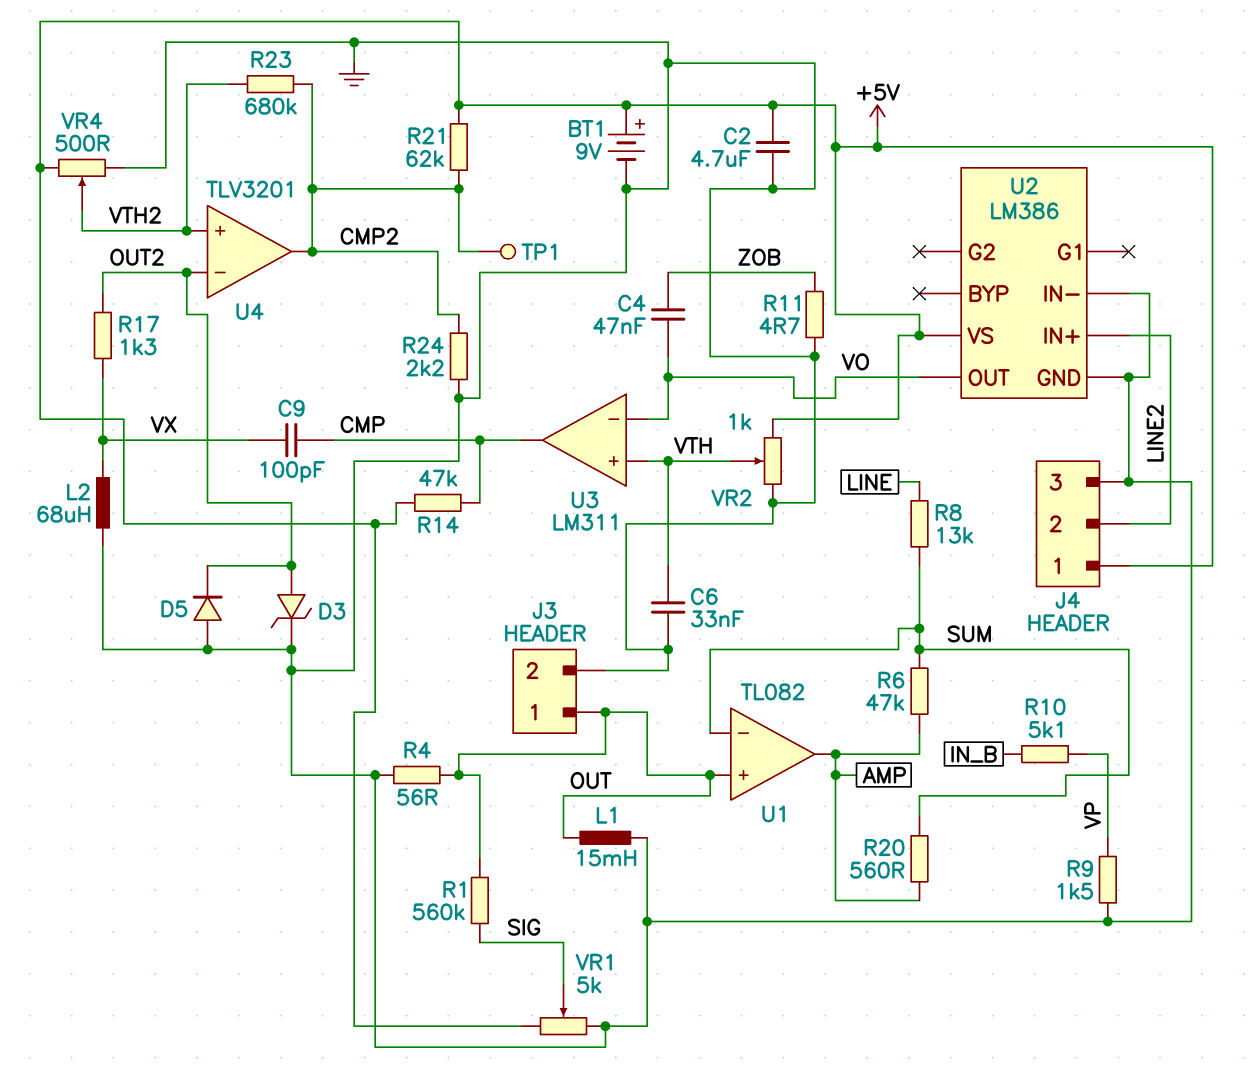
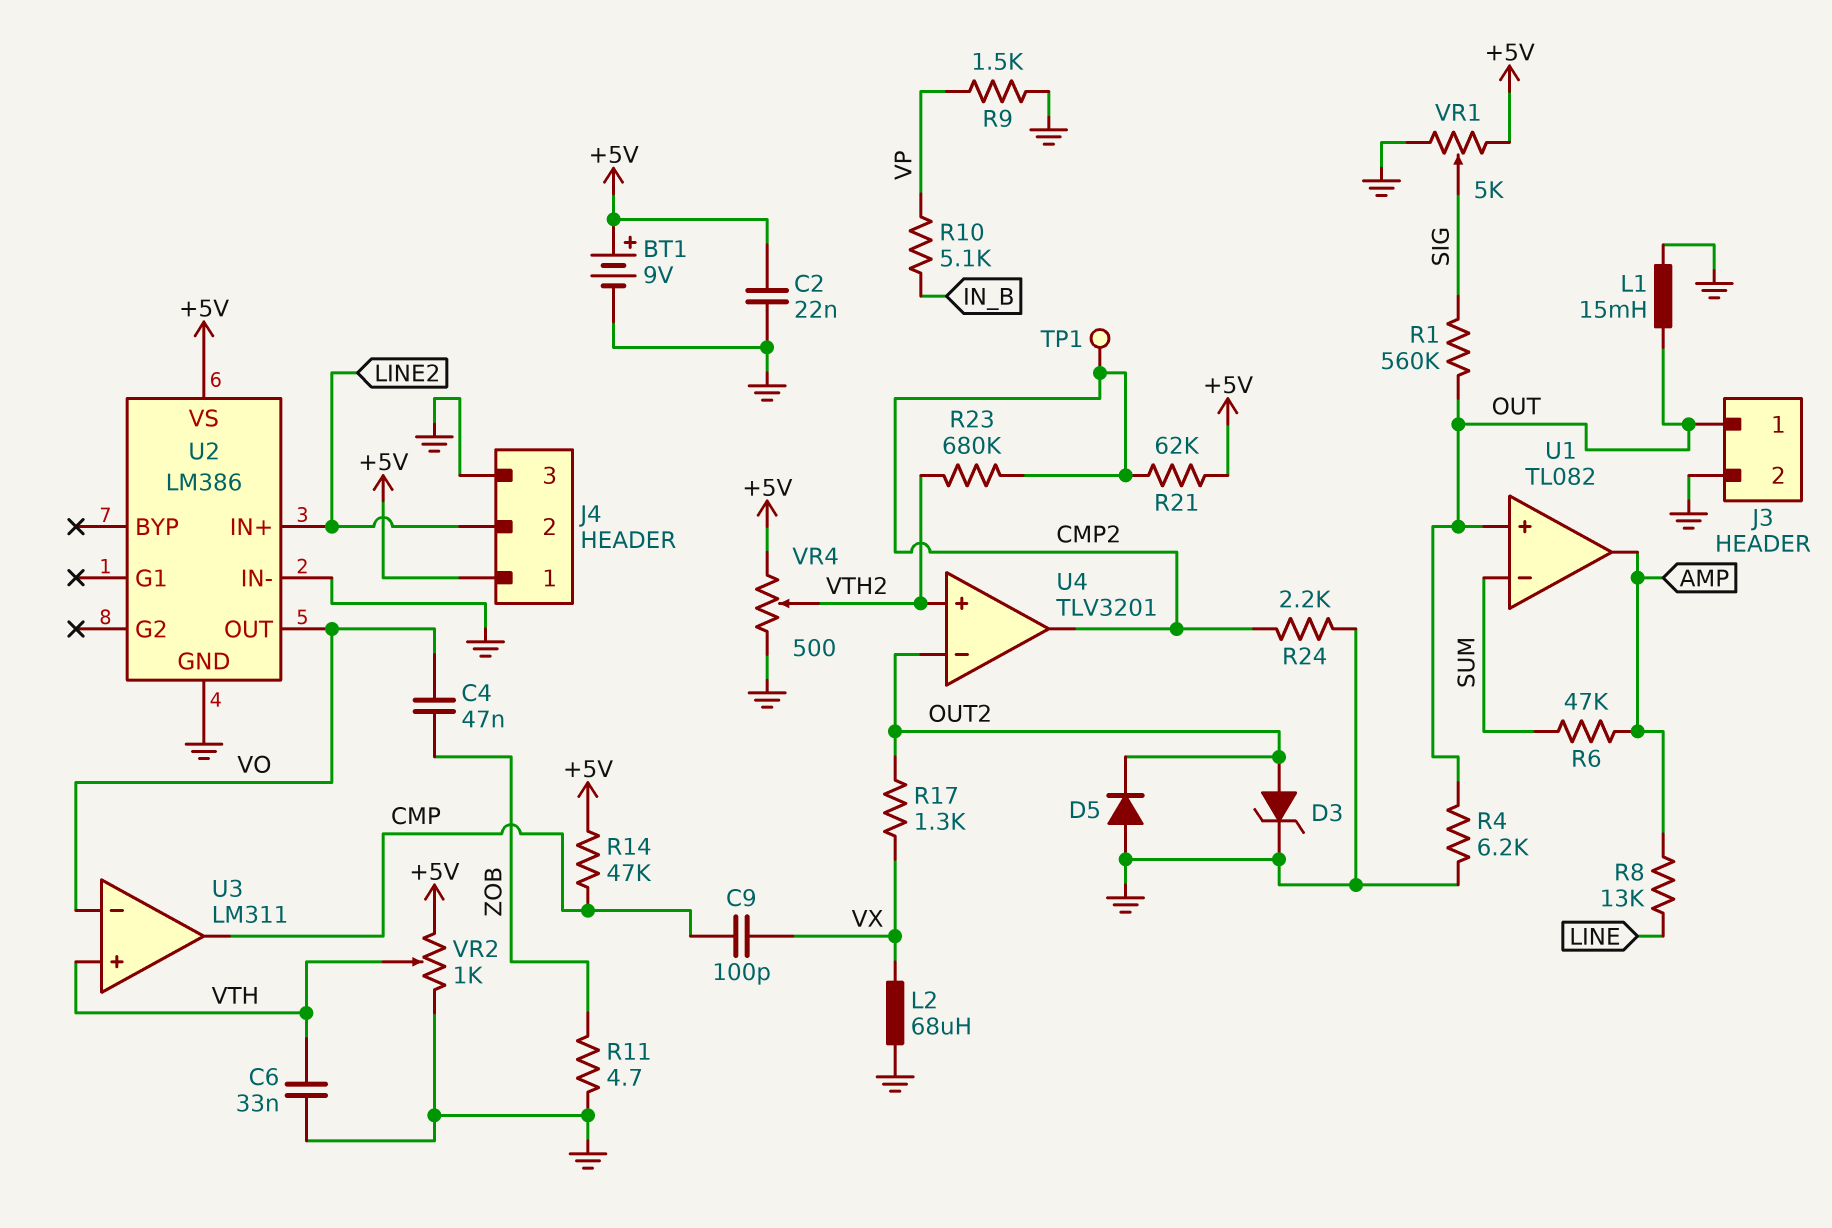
C2: 4.7uF (+5V, GND) -> 22nF (+5V, GND)
R4: 56 (GND, OUT) -> 6.2k (GND, OUT)
R8: 13k (LINE, SUM) -> 13k (AMP, LINE)
R20: 560 (AMP, SUM) -> none

